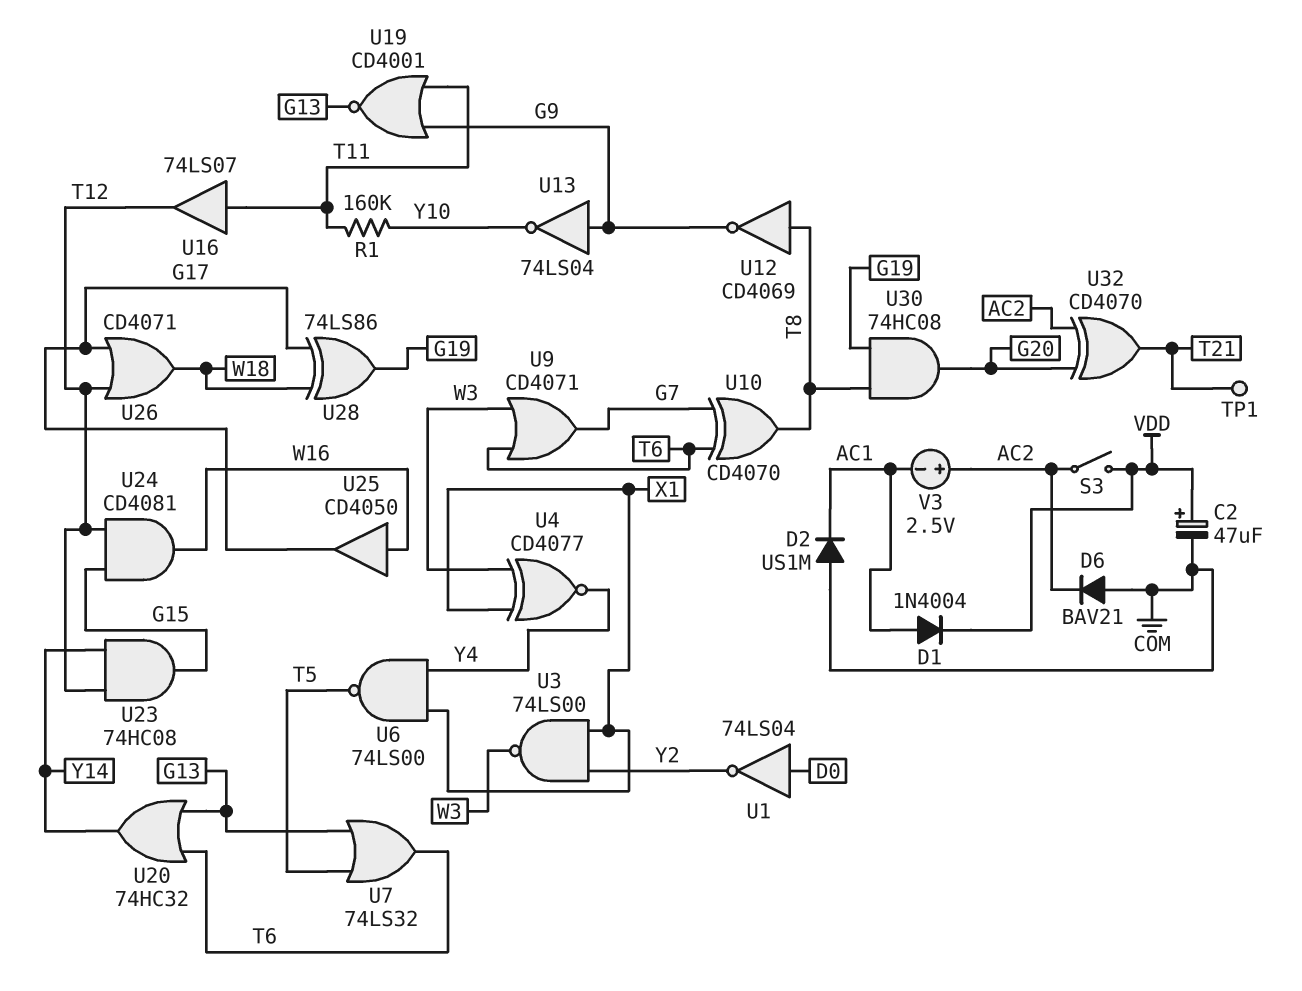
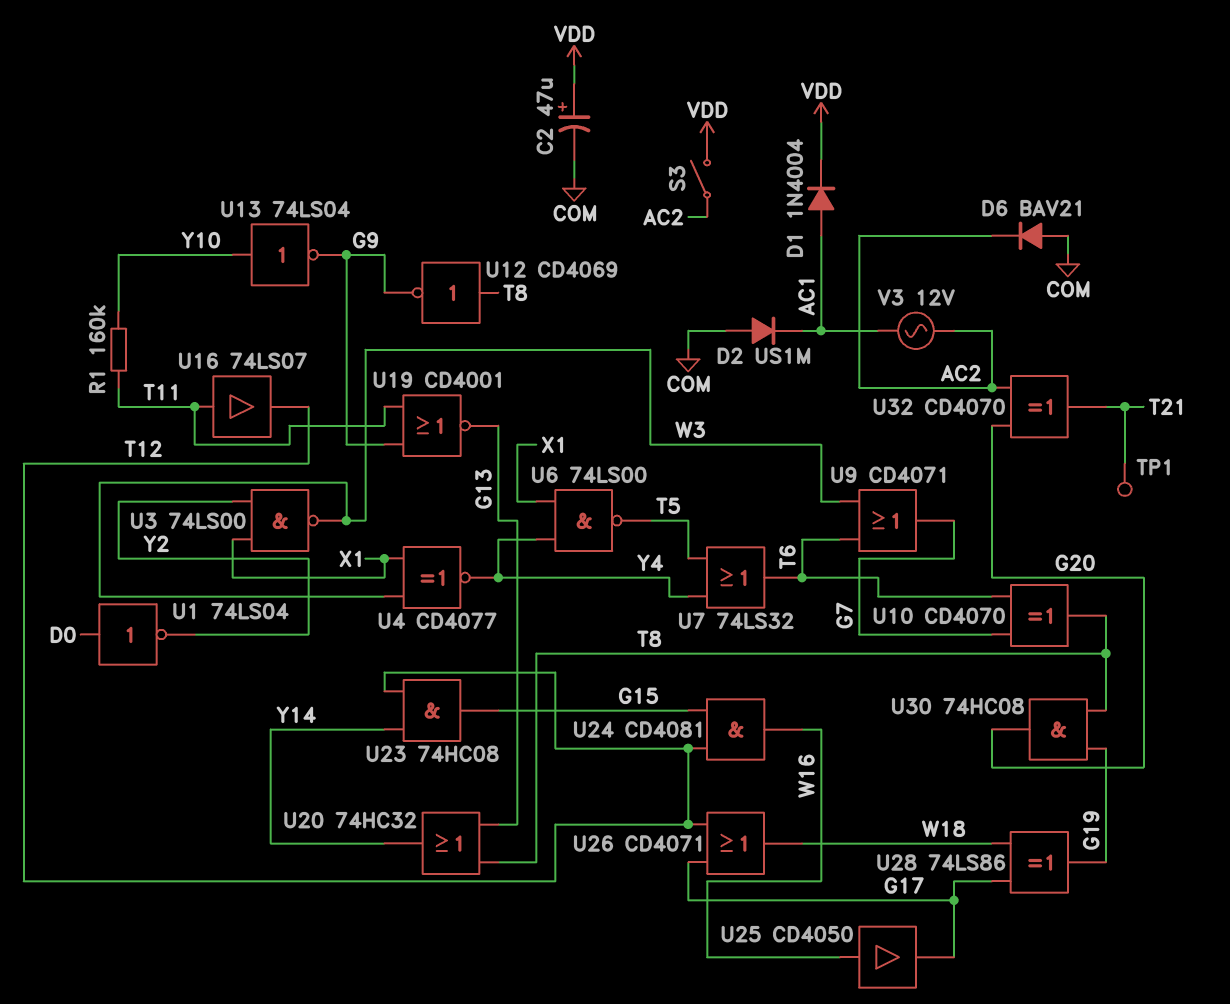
U7: OR 74LS32 (in G13, in T5, out T6) -> OR 74LS32 (in T5, in Y4, out T6)
U13: NOT 74LS04 (in G9, out Y10) -> NOT 74LS04 (in Y10, out G9)
U20: OR 74HC32 (in G13, in T6, out Y14) -> OR 74HC32 (in G13, in T8, out Y14)
V3: 2.5V (plus AC2, minus AC1) -> AC 12V (AC1, AC2)

